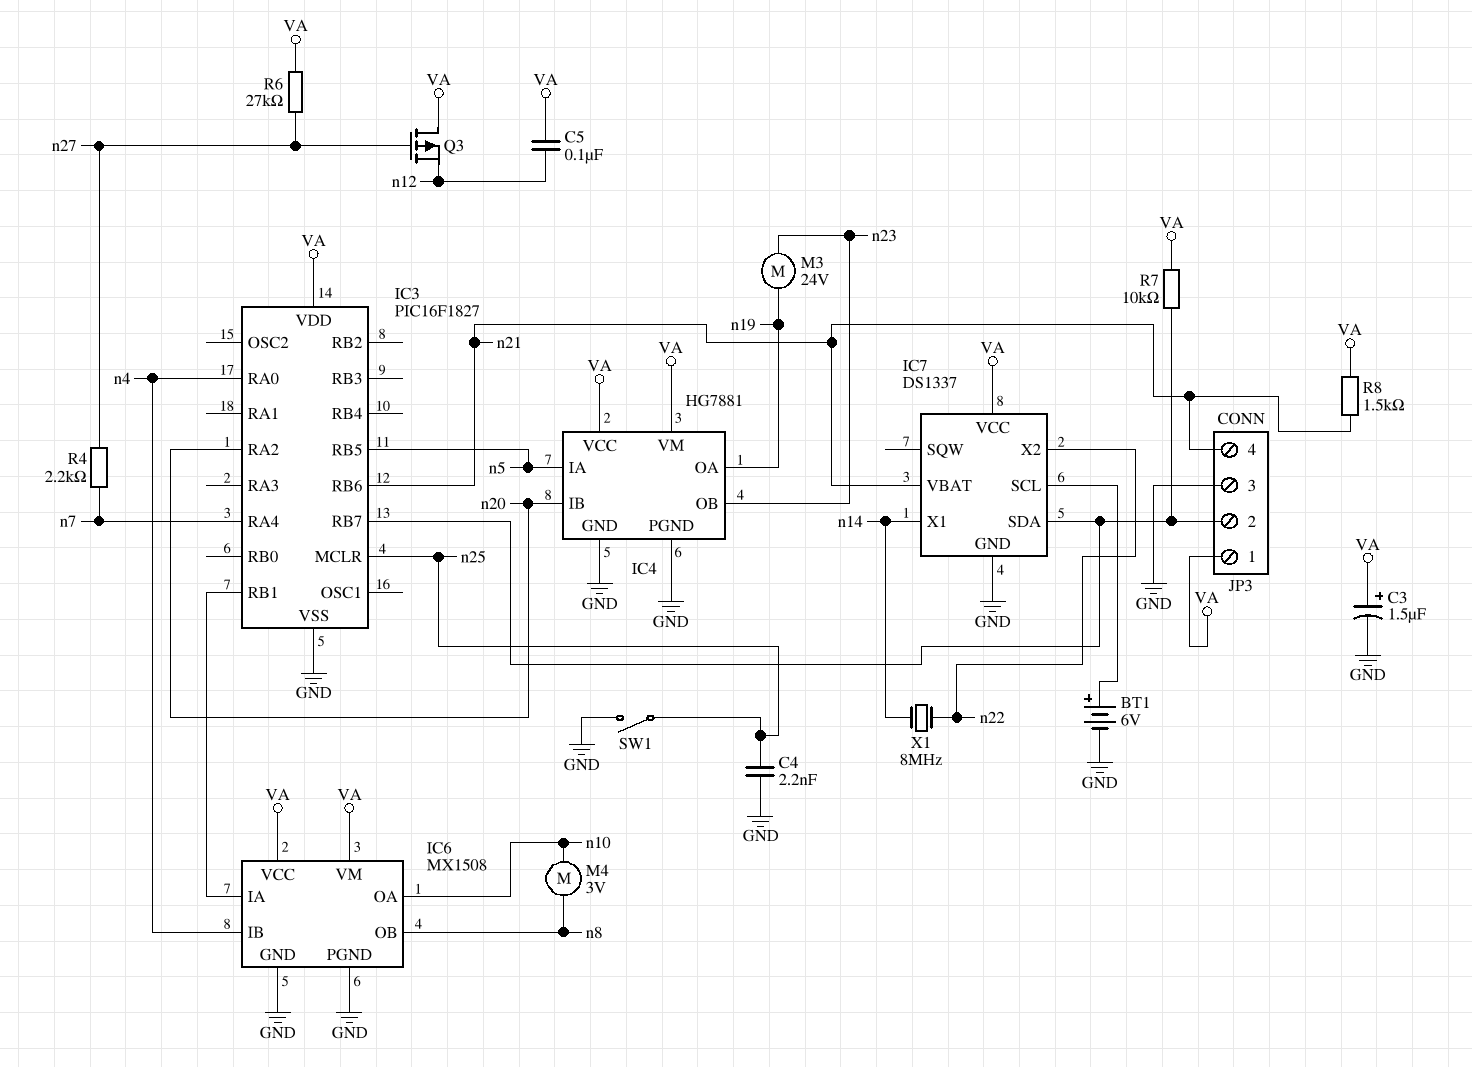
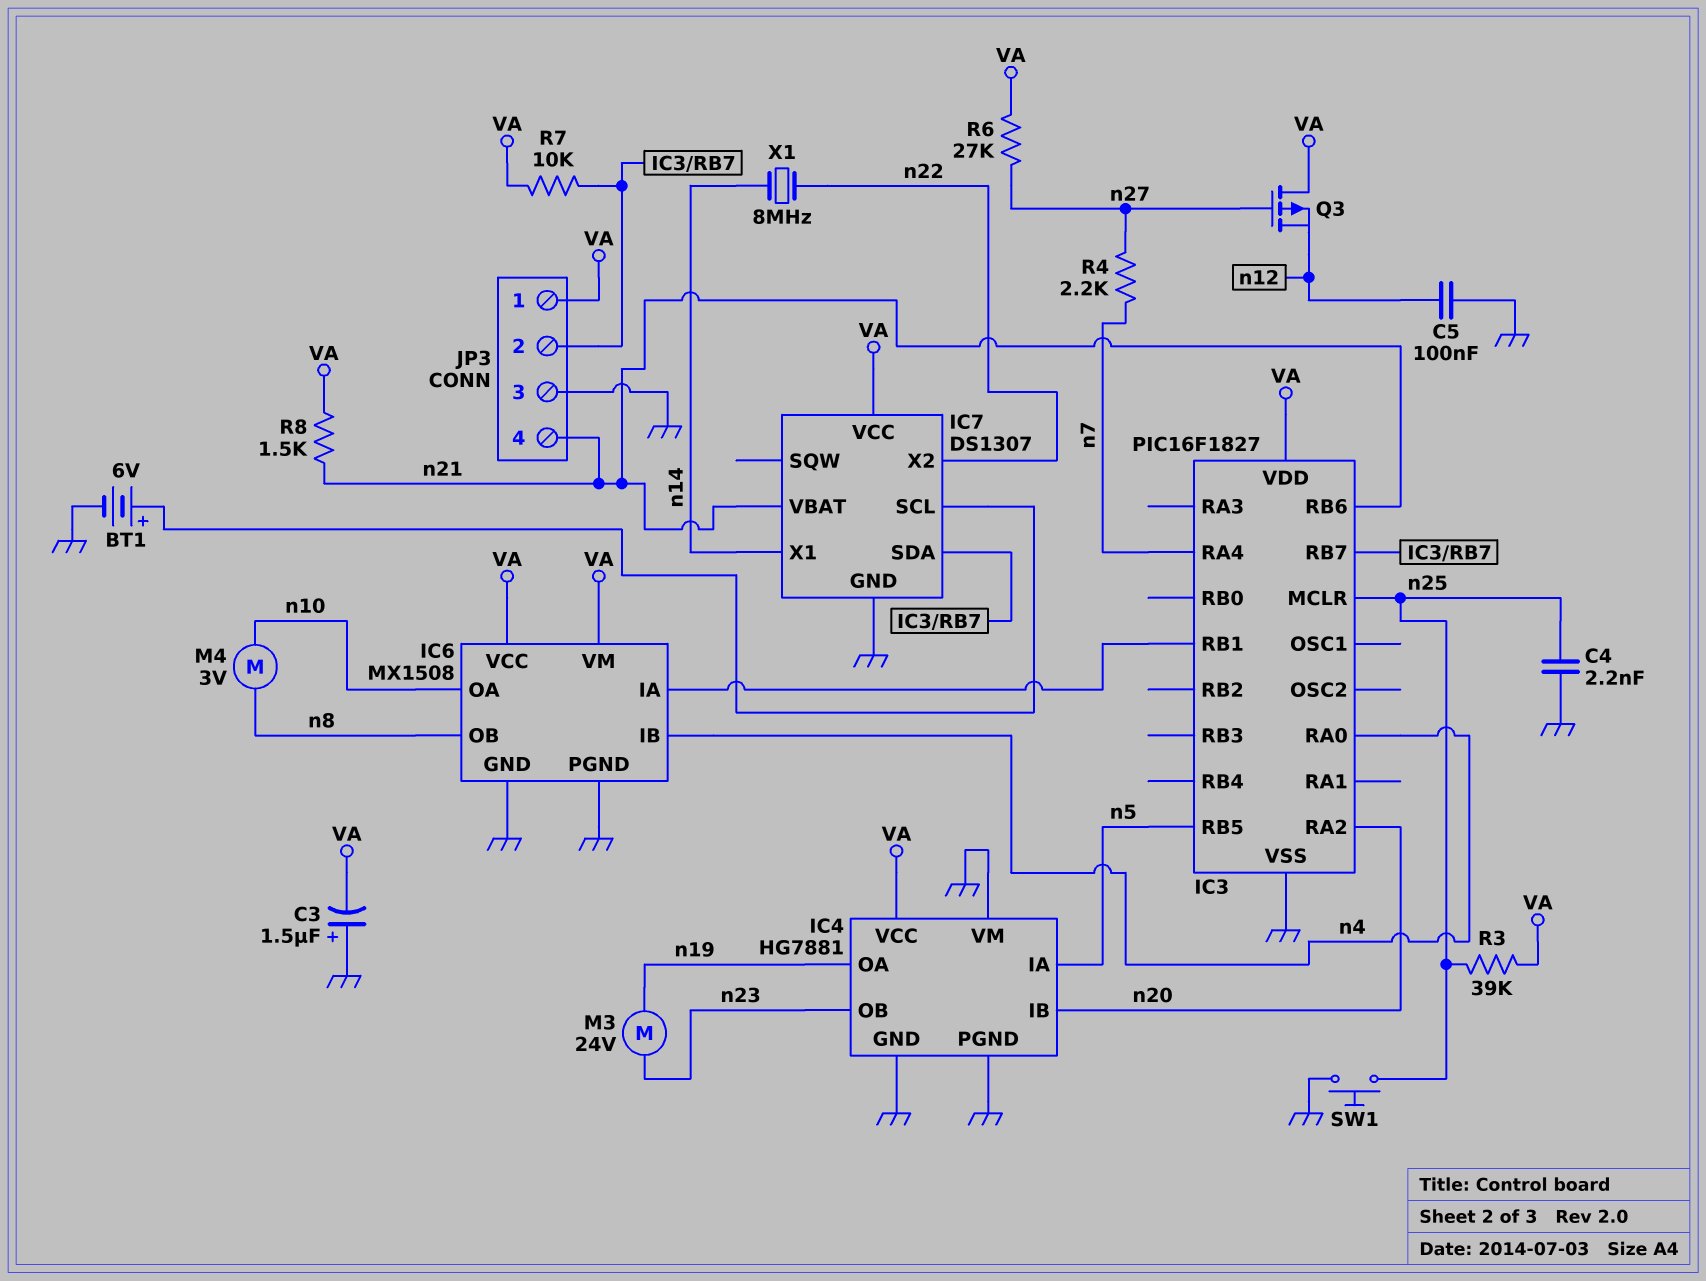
C3: 1.5uF (plus VA, minus GND) -> 1.5uF (plus GND, minus VA)
C5: 100nF (VA, n12) -> 100nF (GND, n12)
IC4 pin VM: VA -> GND
IC7: DS1337 -> DS1307
R3: none -> 39k (VA, n25)
SW1: switch (GND, n25) -> button (GND, n25)

